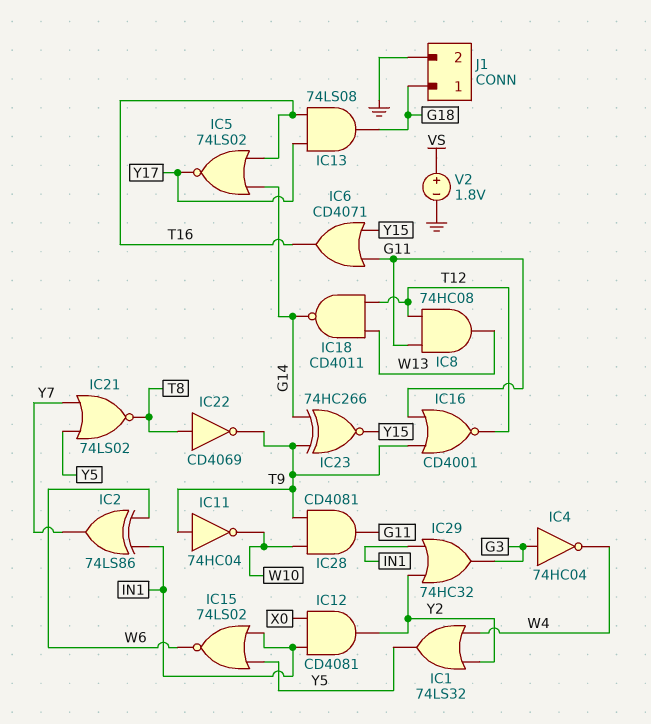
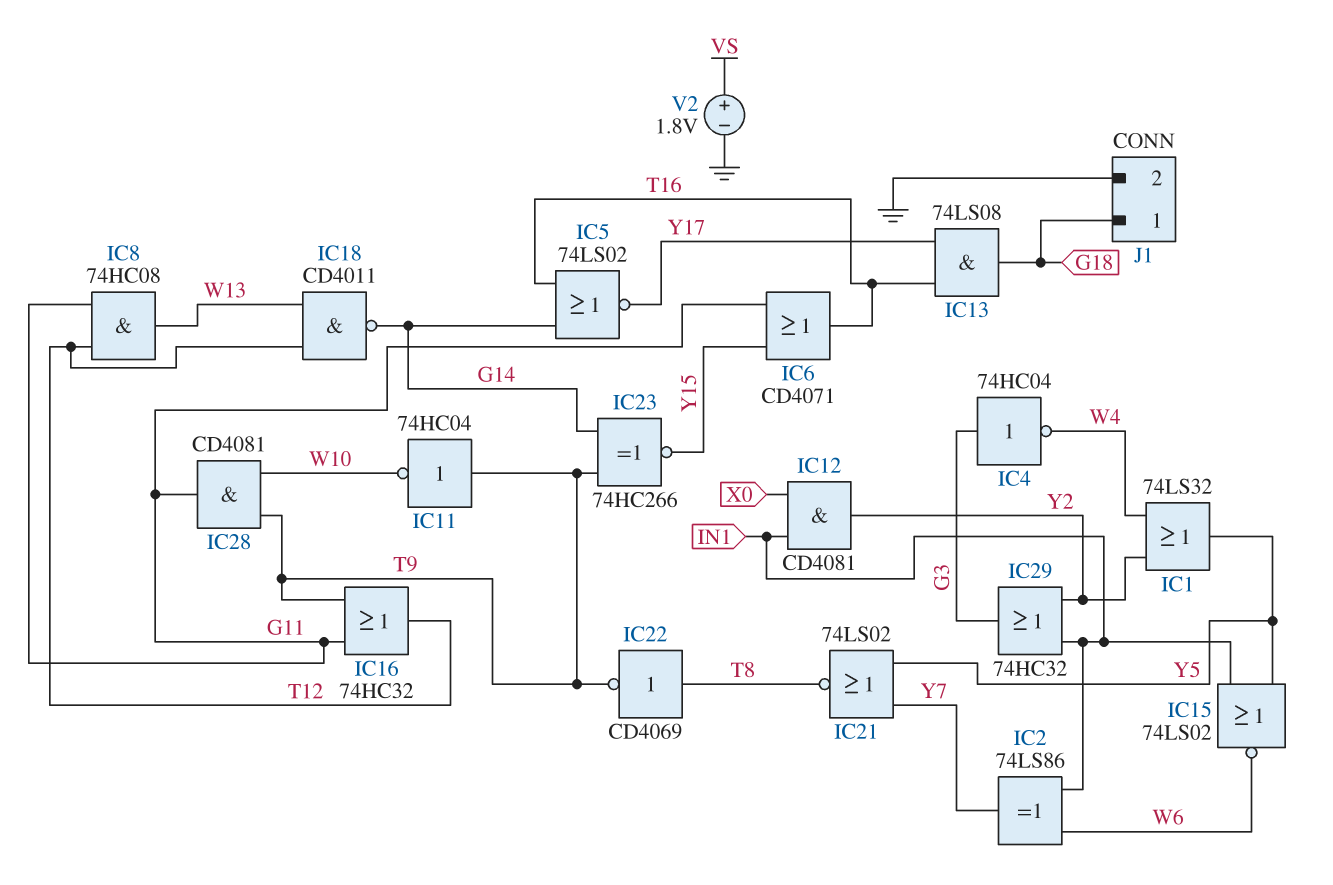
IC16: NOR CD4001 (in G11, in T9, out T12) -> OR 74HC32 (in G11, in T9, out T12)

